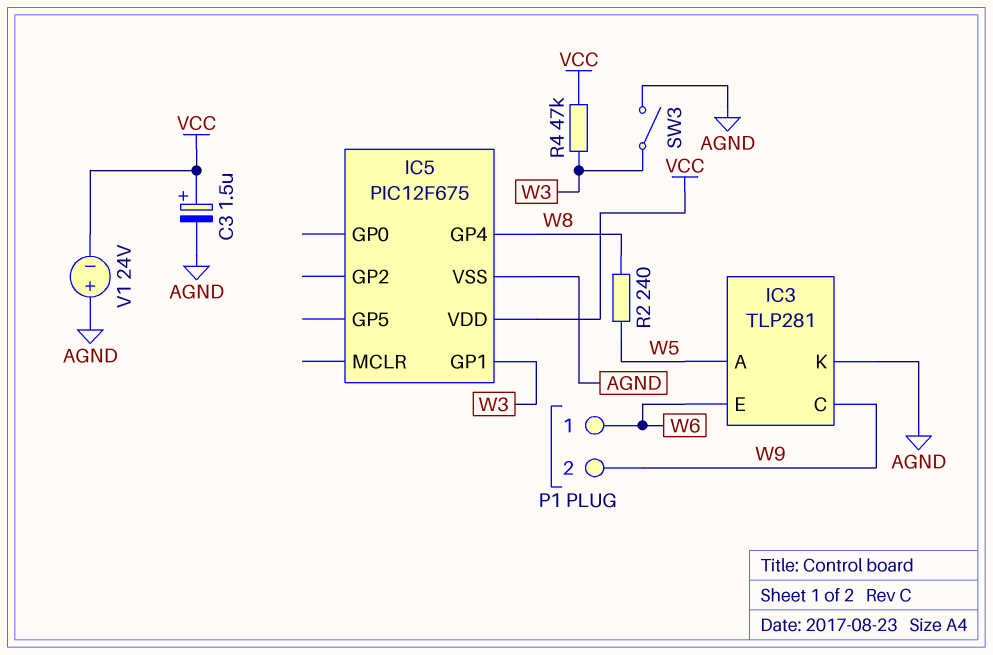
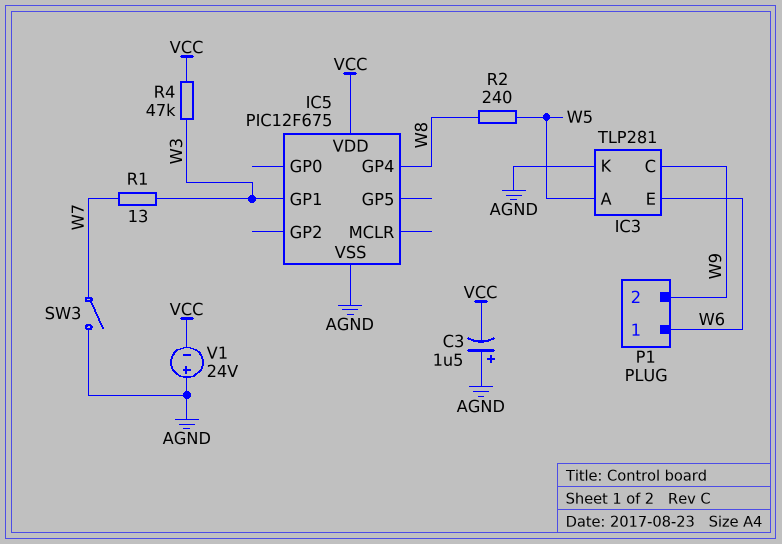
C3: 1.5uF (plus VCC, minus AGND) -> 1.5uF (plus AGND, minus VCC)
R1: none -> 13 (W3, W7)
SW3: switch (AGND, W3) -> switch (AGND, W7)

